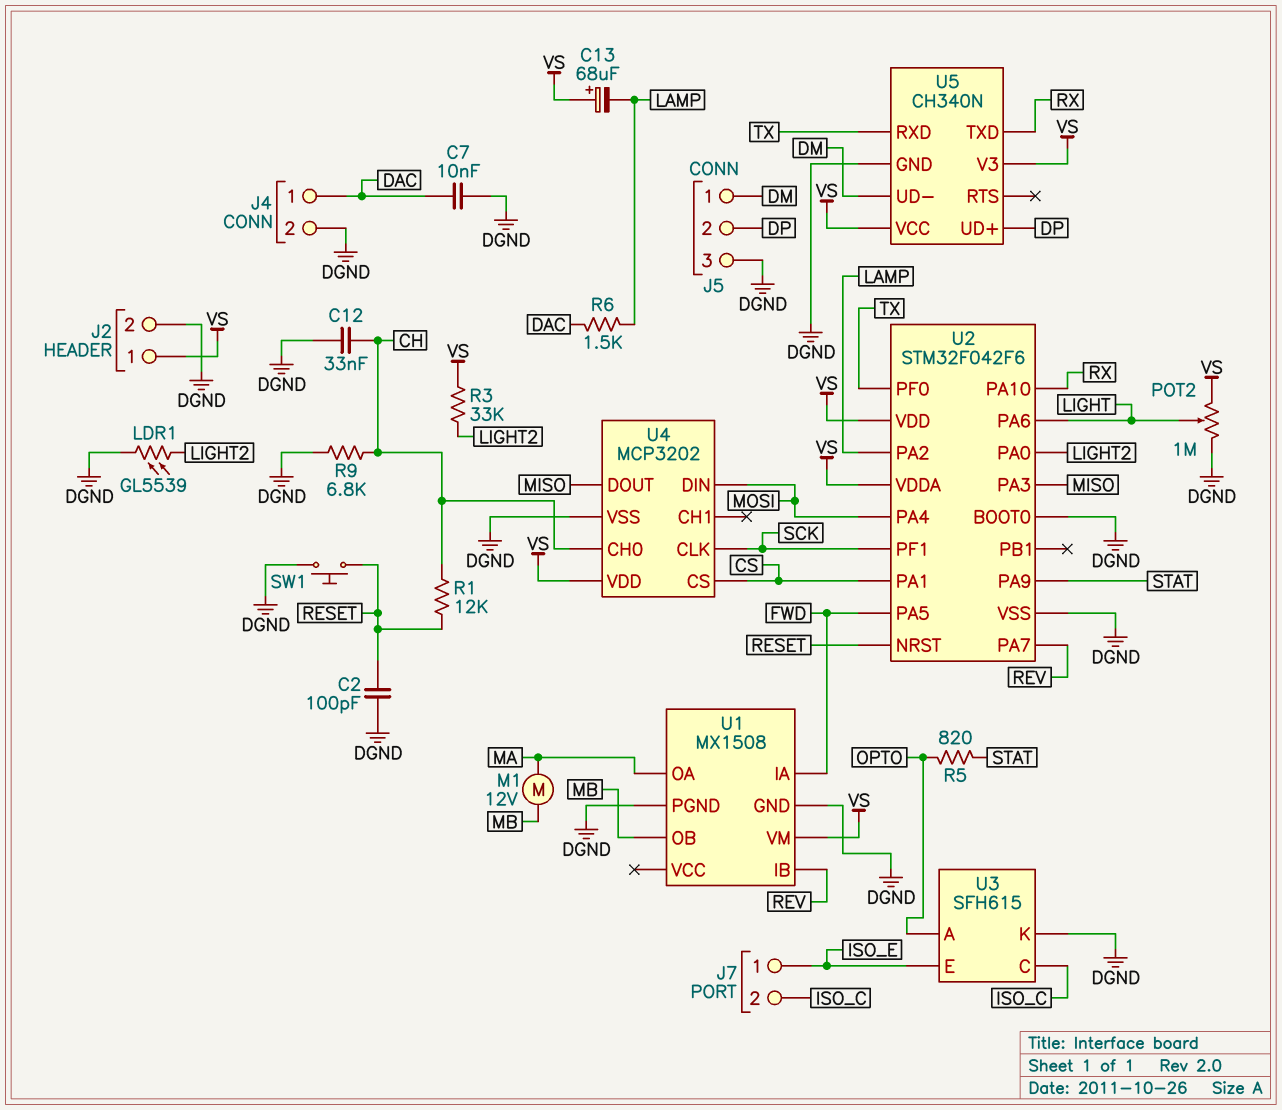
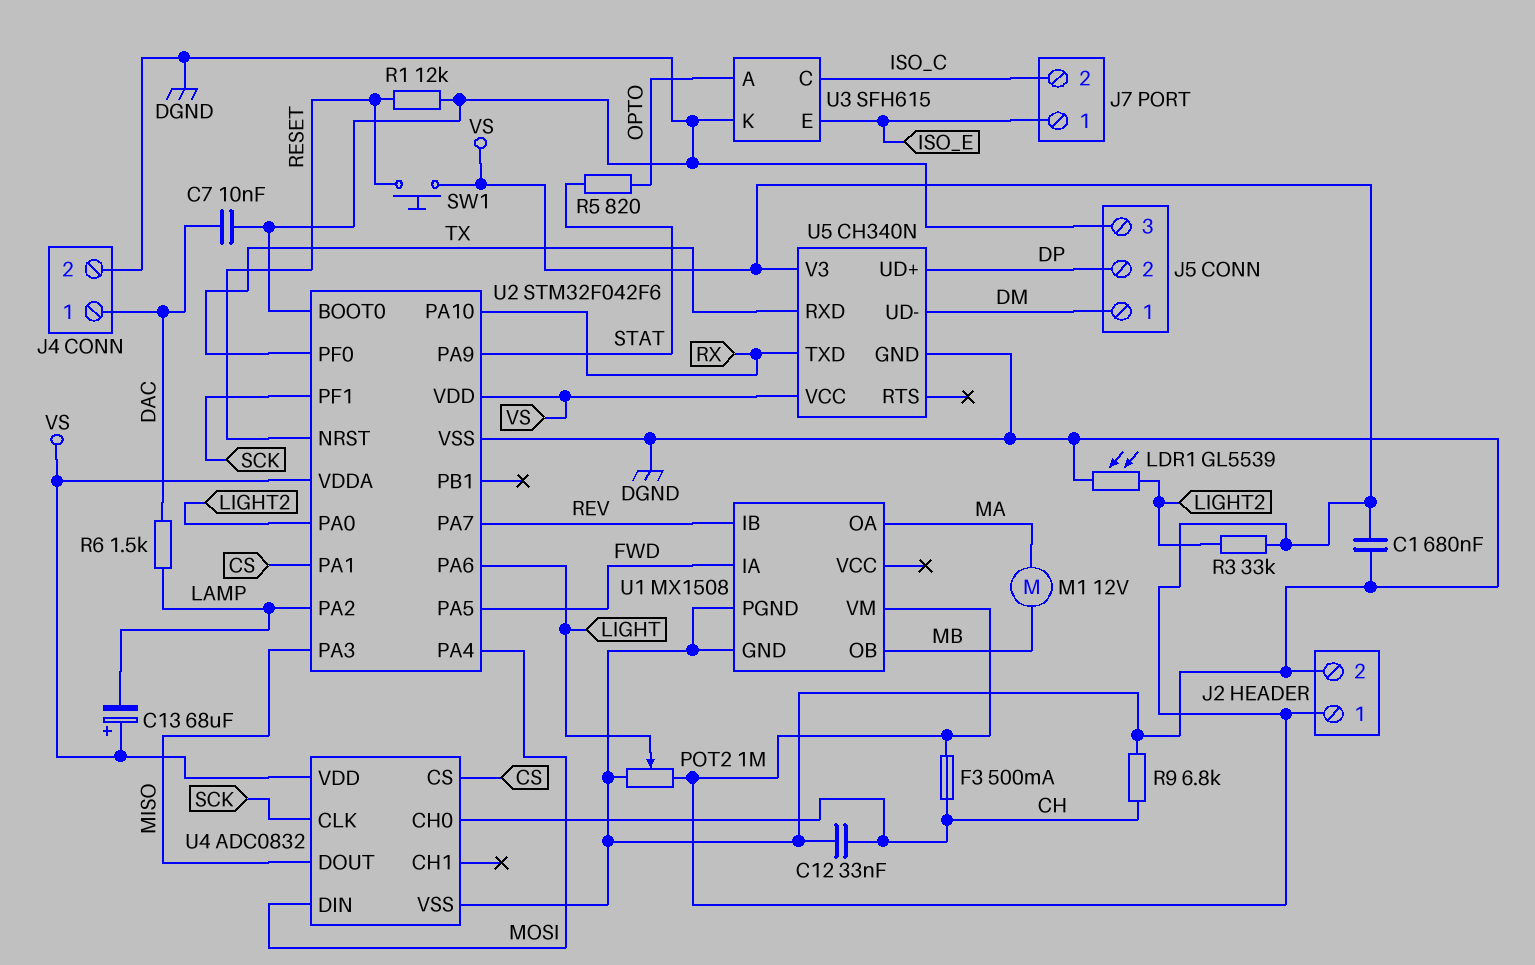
C1: none -> 680nF (DGND, VS)
C2: 100pF (DGND, RESET) -> none
F3: none -> 500mA (CH, VS)
R1: 12k (CH, RESET) -> 12k (DGND, RESET)
SW1: button (DGND, RESET) -> button (RESET, VS)
U4: MCP3202 -> ADC0832

